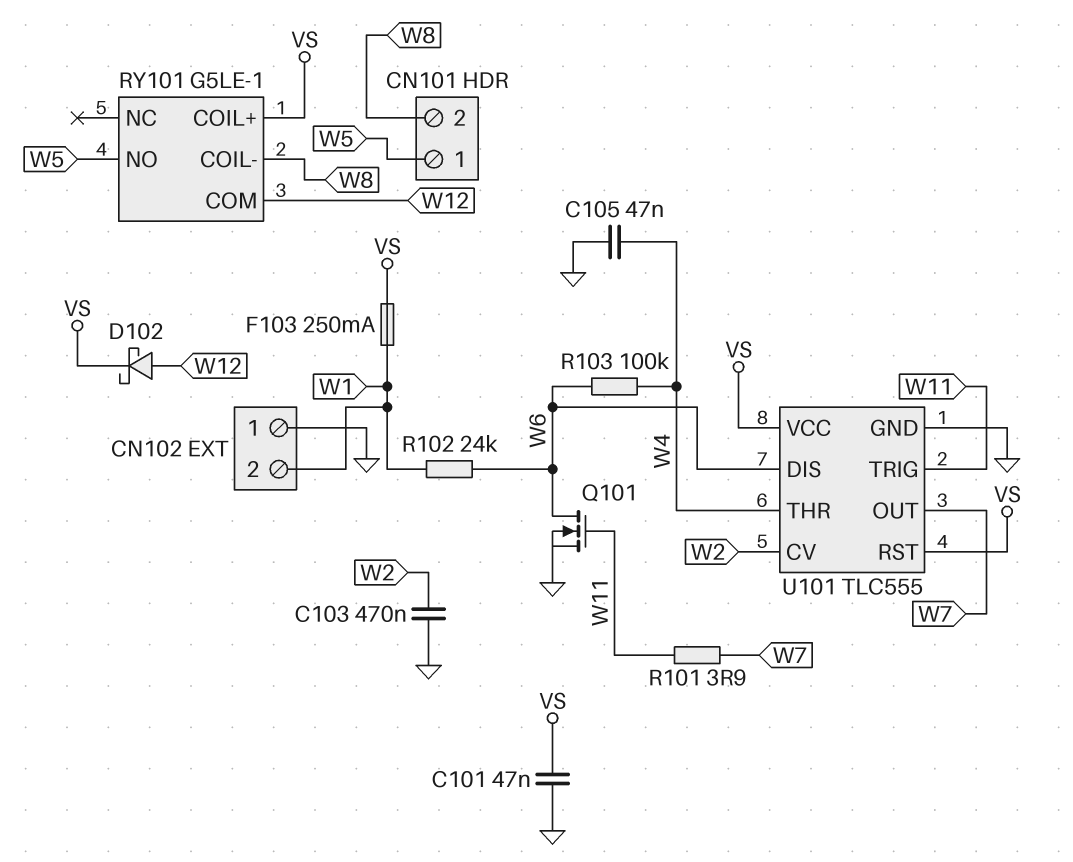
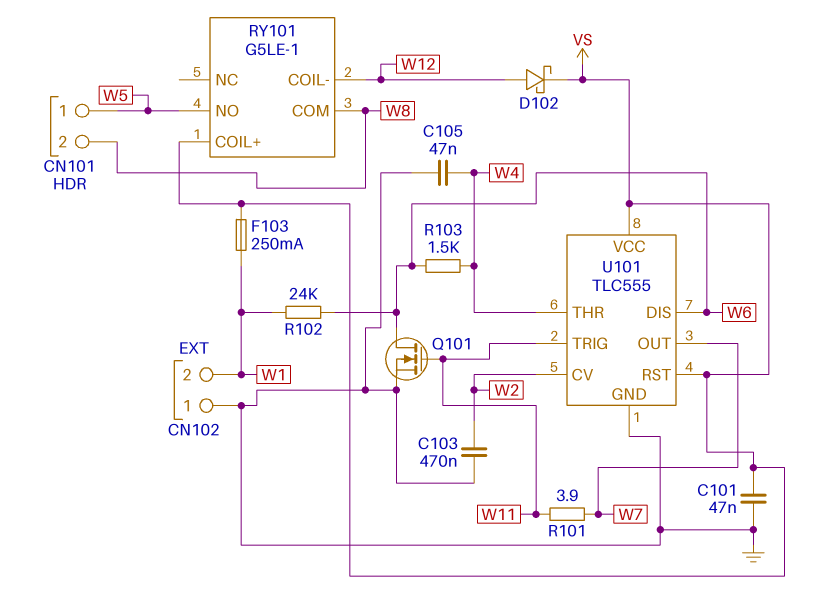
R103: 100k (W4, W6) -> 1.5k (W4, W6)
RY101 pin COIL-: W8 -> W12
RY101 pin COM: W12 -> W8

